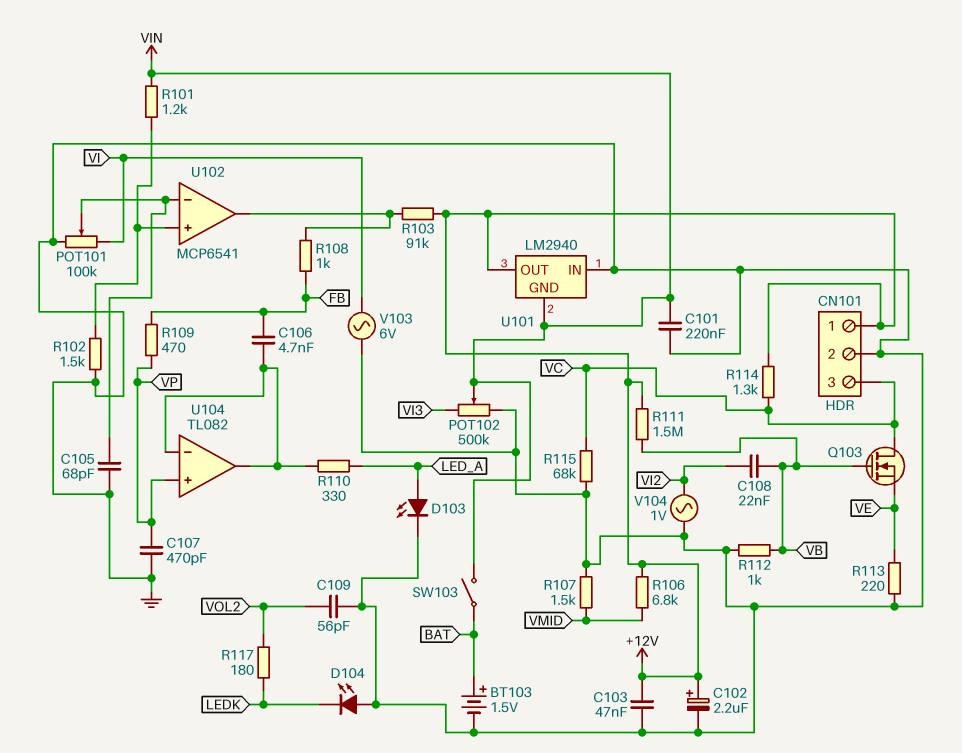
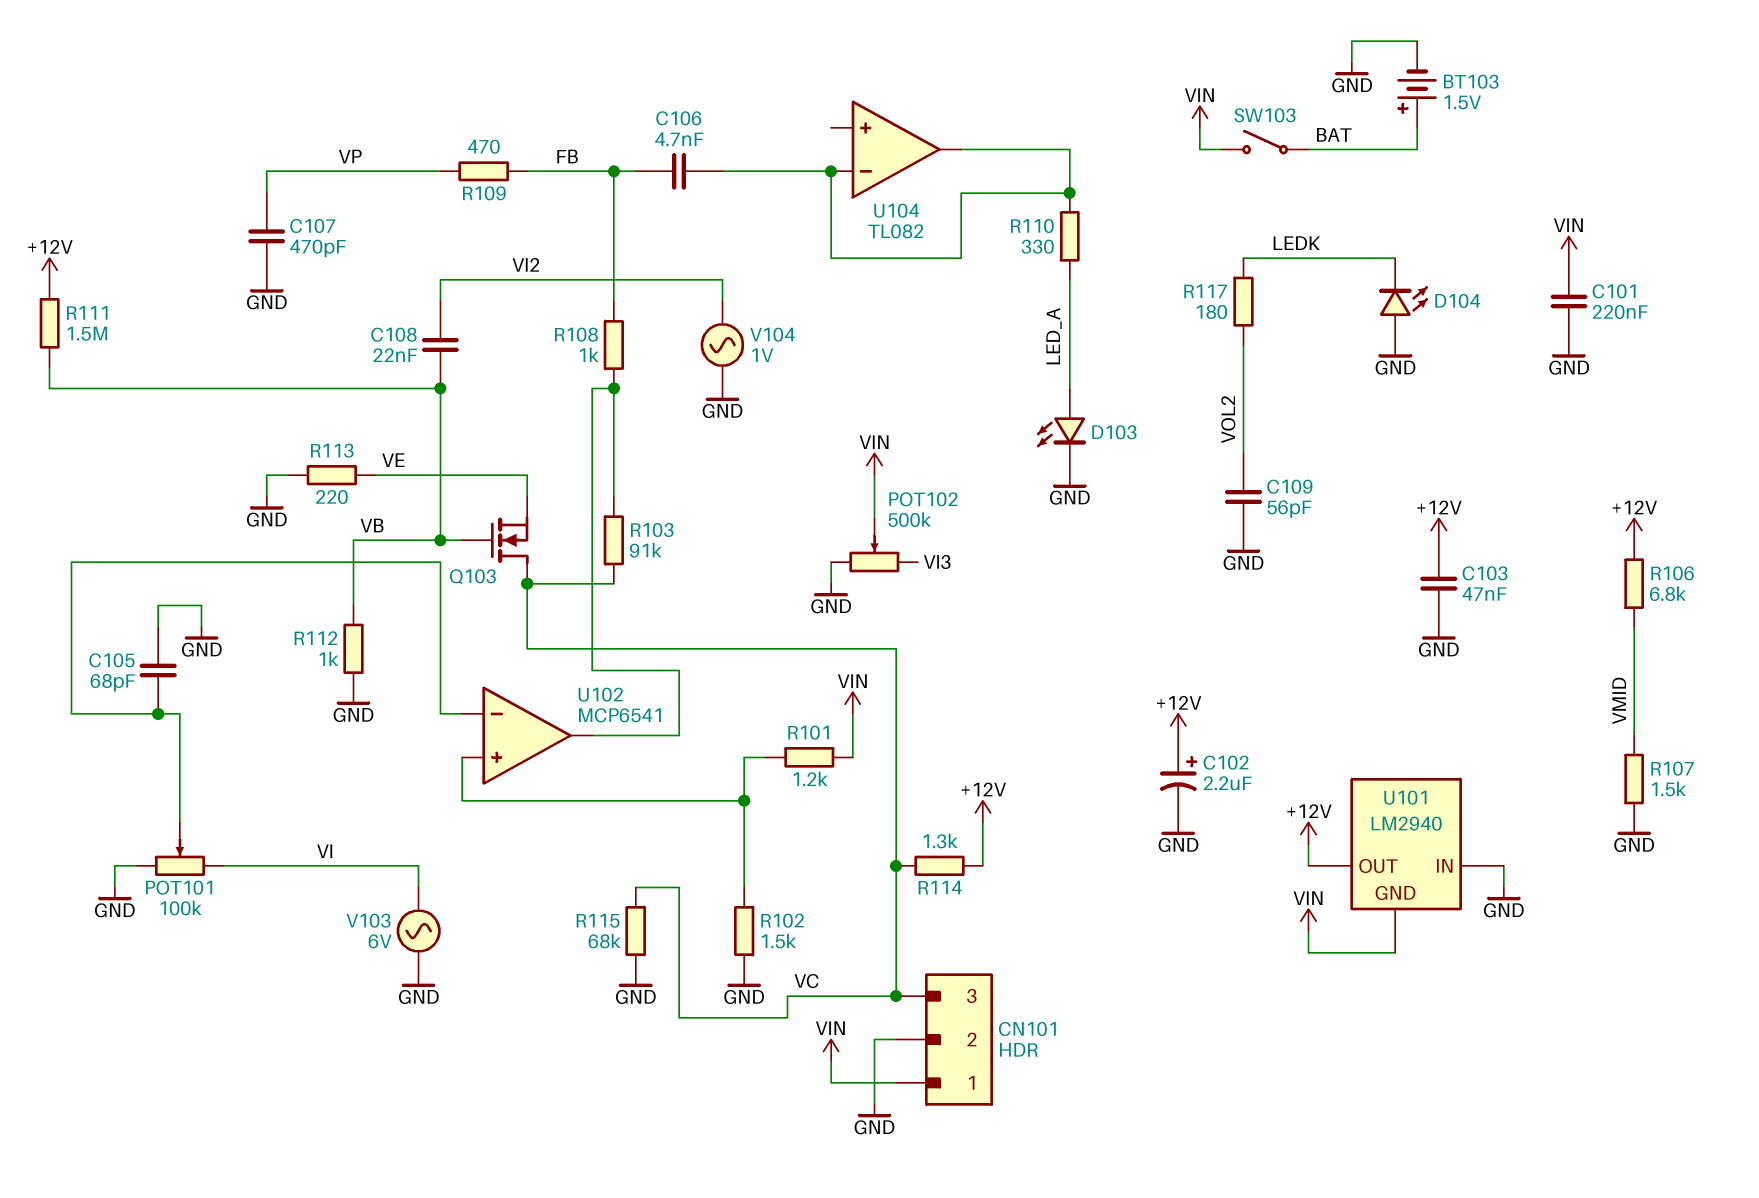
CN101 pin 1: +12V -> VIN
R103: 91k (+12V, U102/out) -> 91k (U102/out, VC)
U104 pin in+: VP -> none

